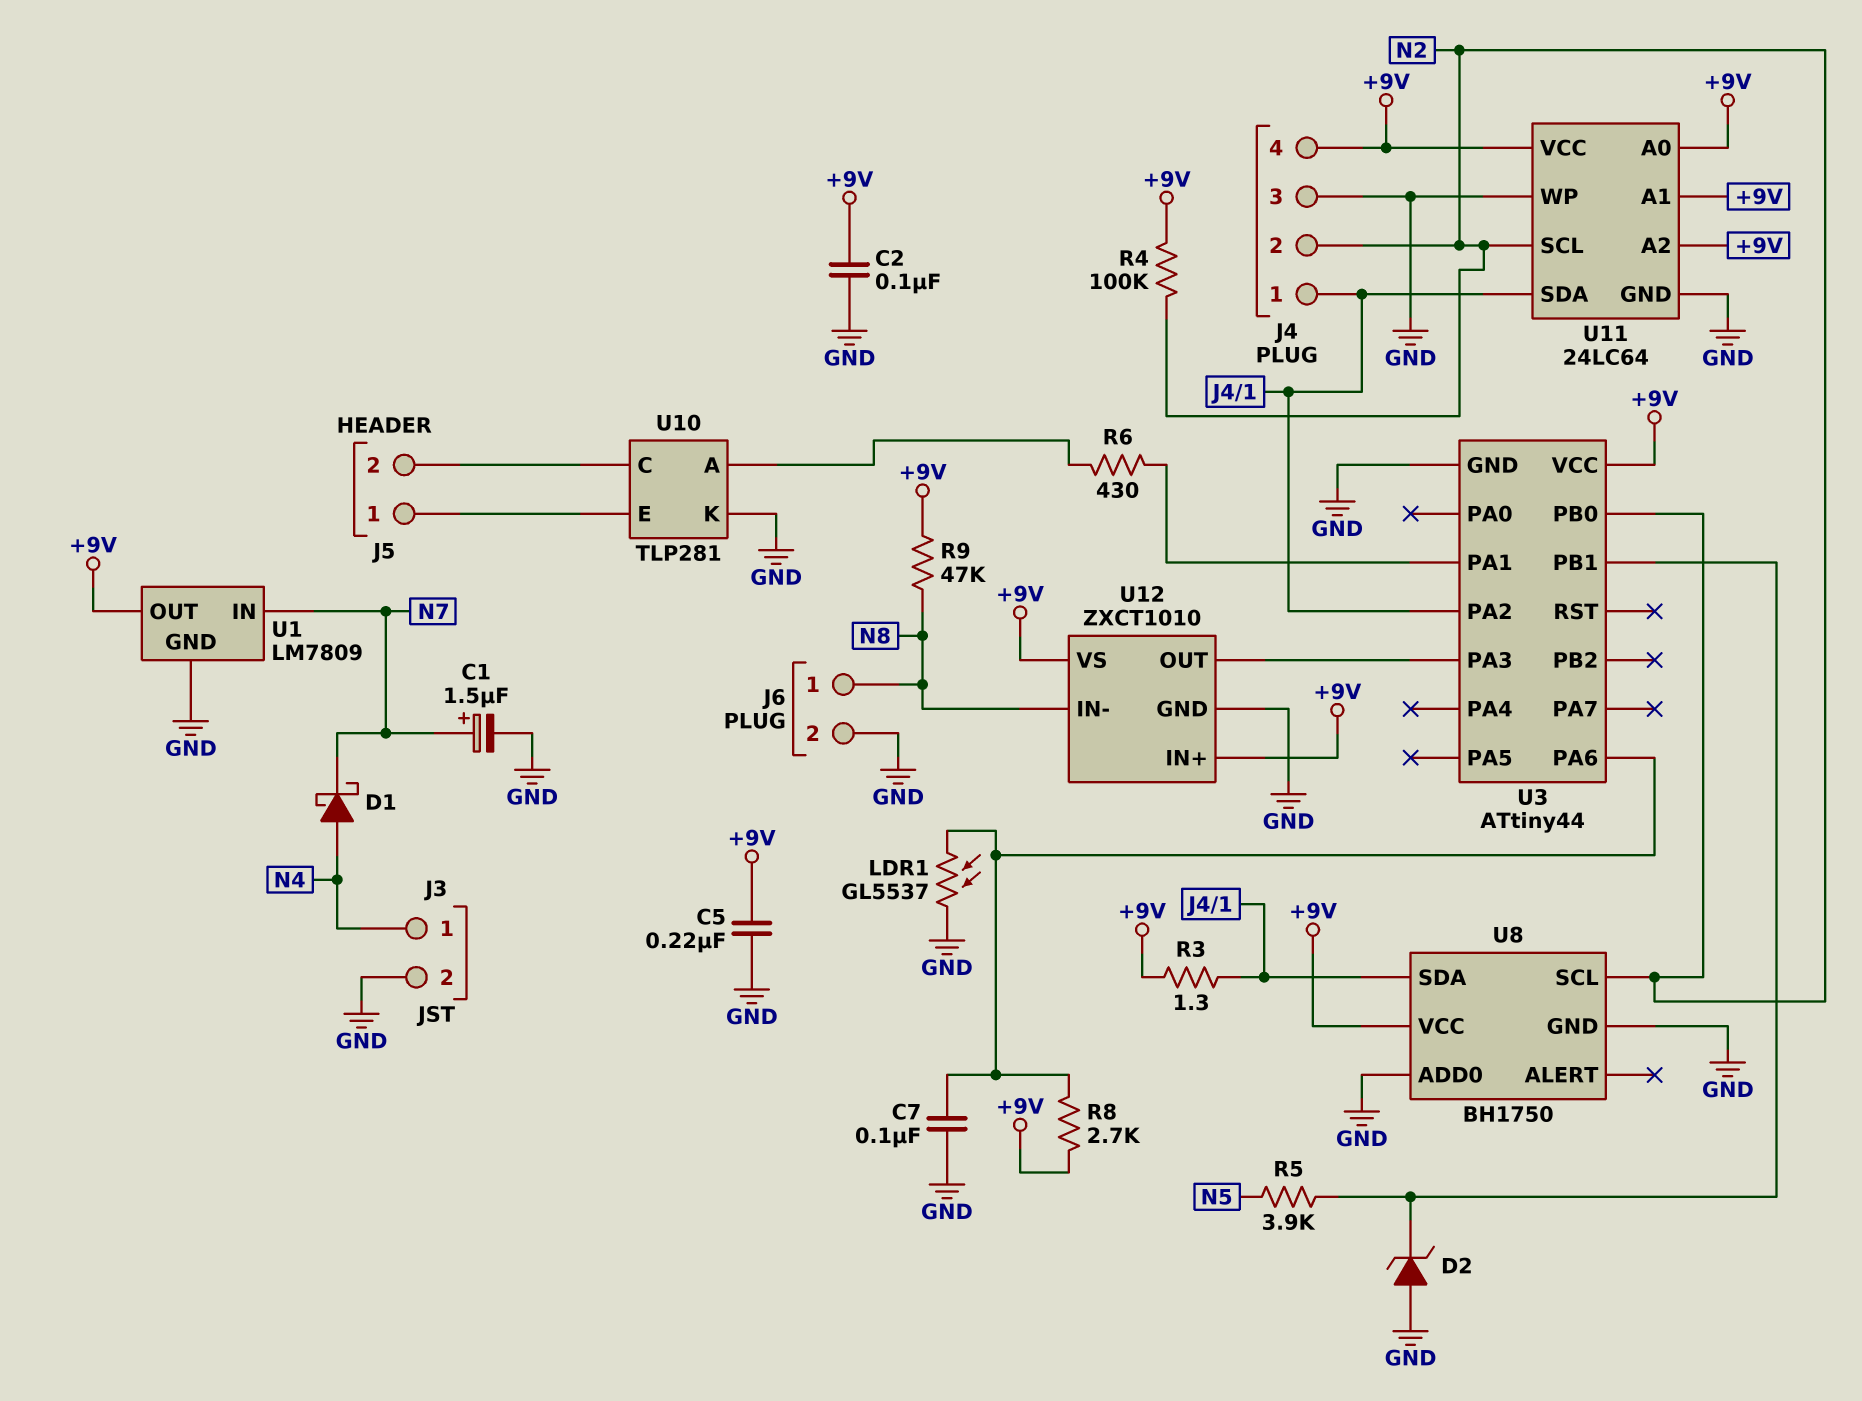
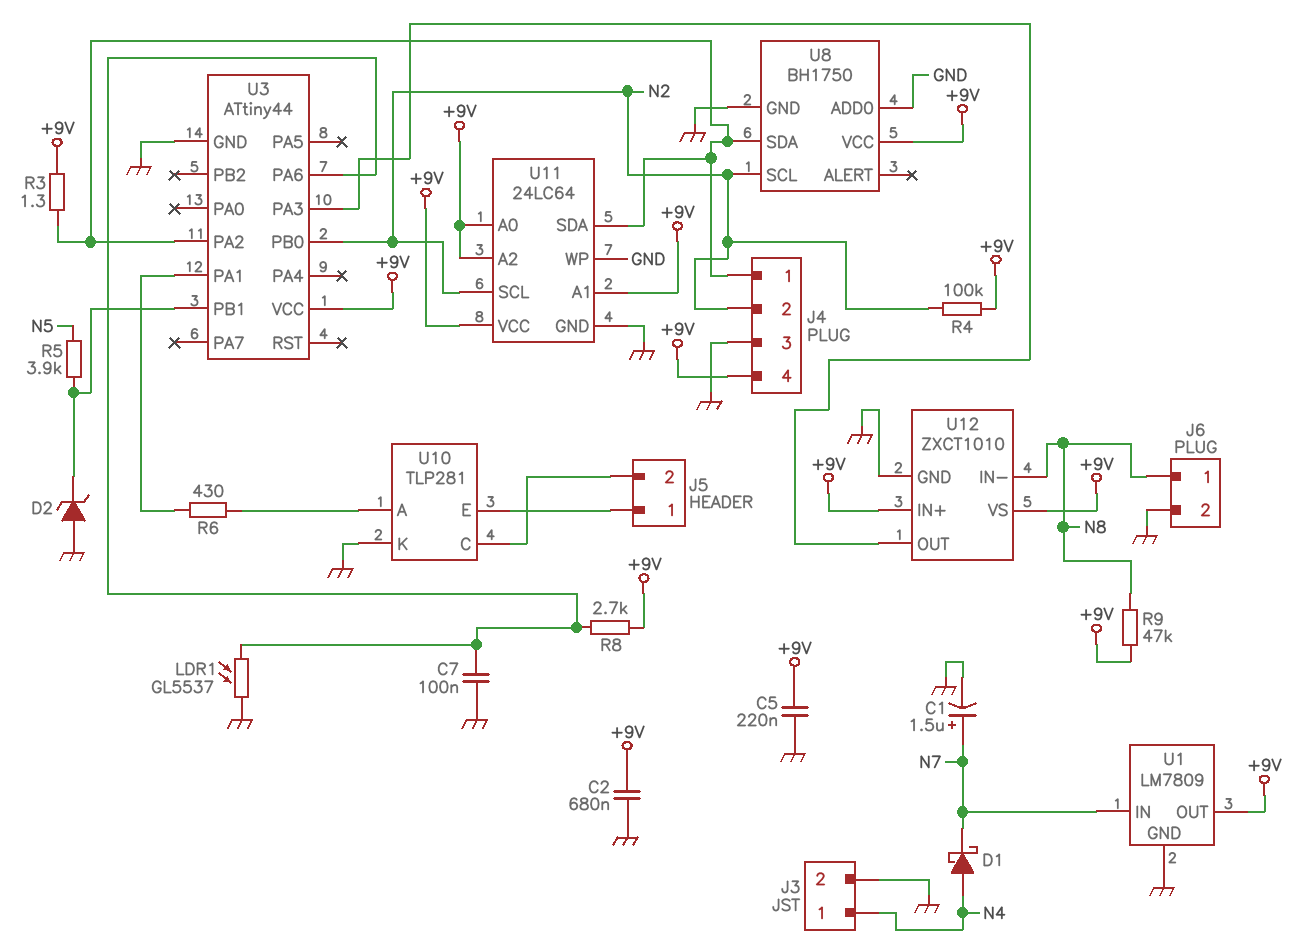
C2: 100nF (+9V, GND) -> 680nF (+9V, GND)

